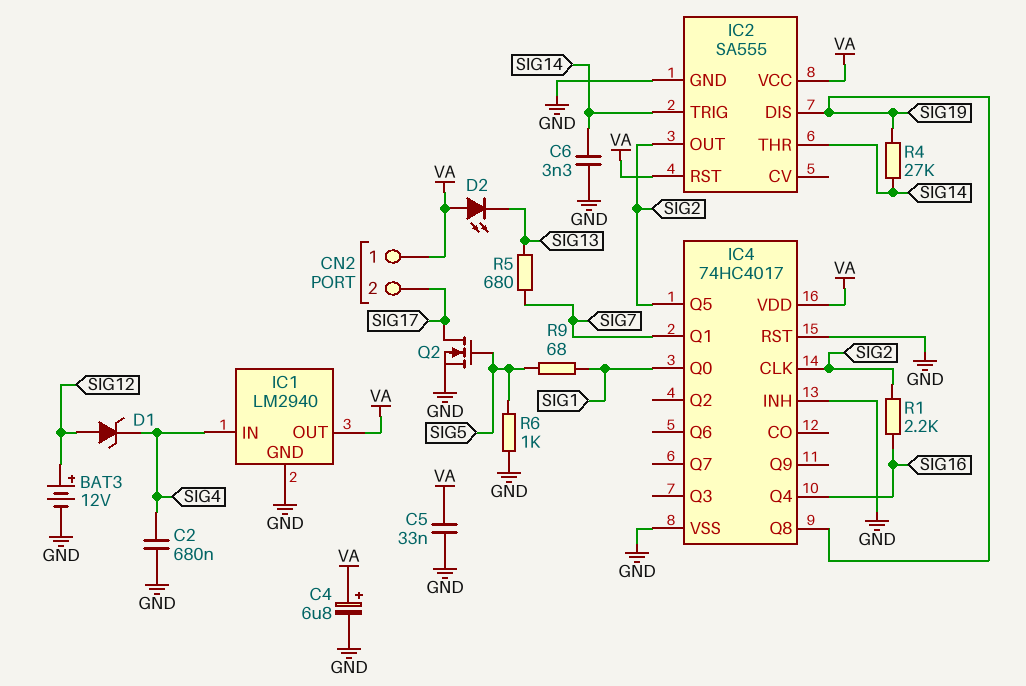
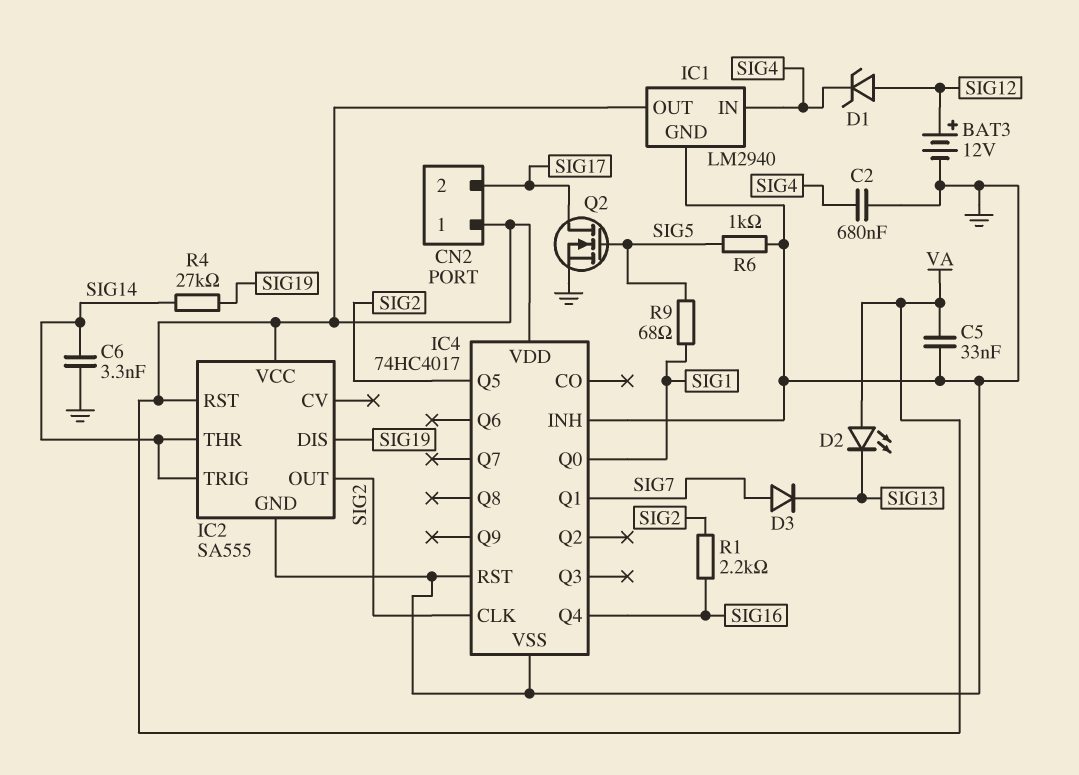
C4: 6.8uF (plus VA, minus GND) -> none
D3: none -> diode (A SIG7, K SIG13)
IC4 pin Q8: SIG19 -> none
R5: 680 (SIG7, SIG13) -> none

